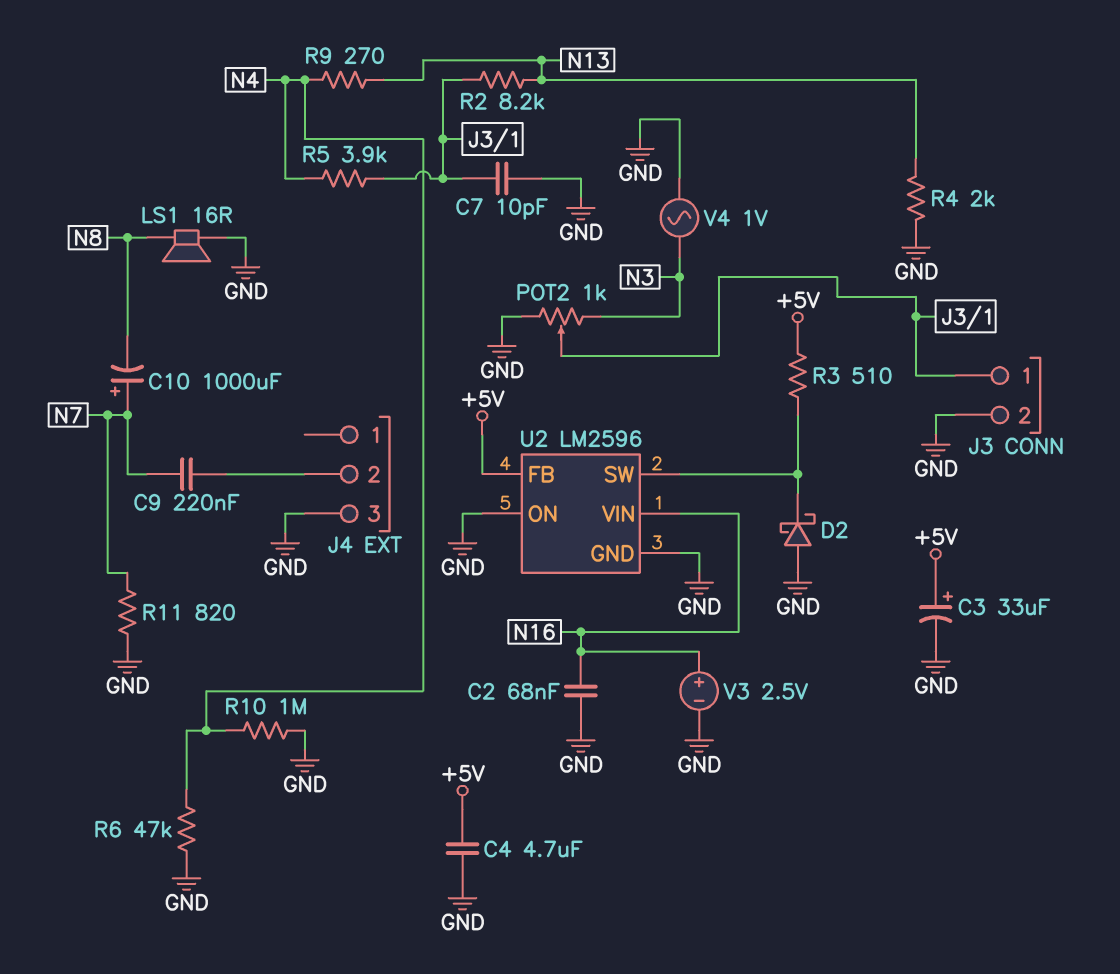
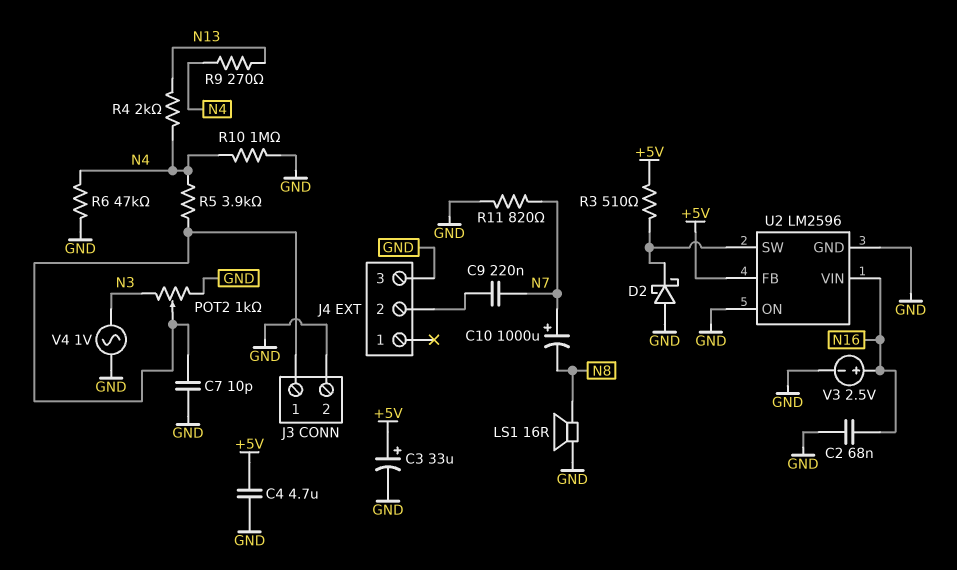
R2: 8.2k (J3/1, N13) -> none
R4: 2k (GND, N13) -> 2k (N4, N13)

